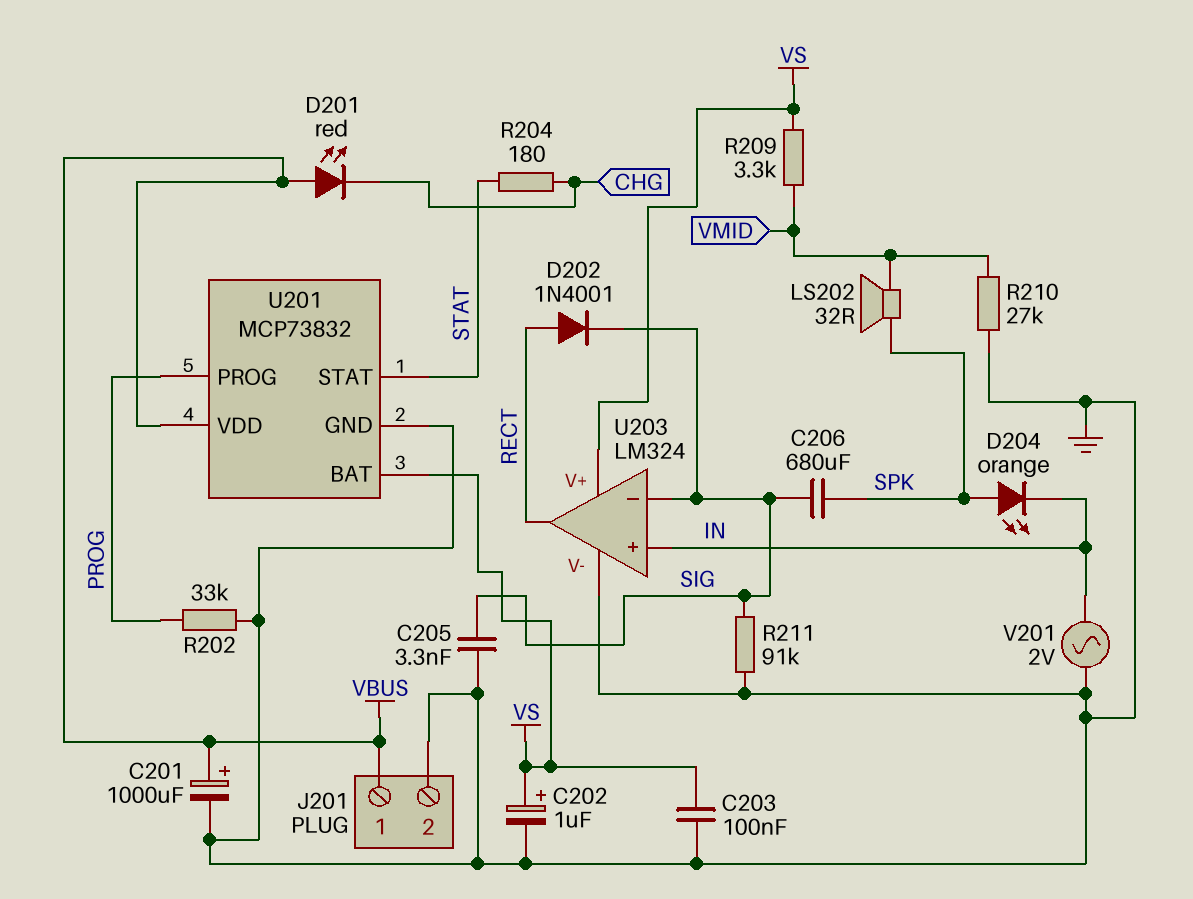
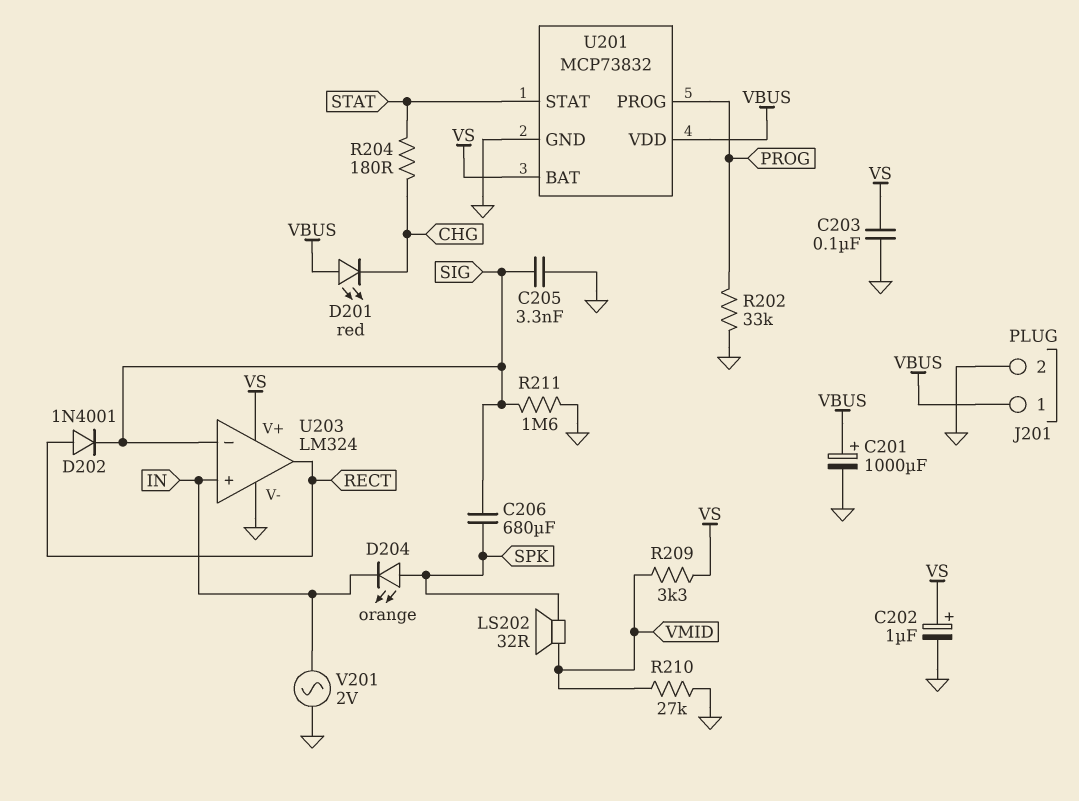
R211: 91k (GND, SIG) -> 1.6M (GND, SIG)

